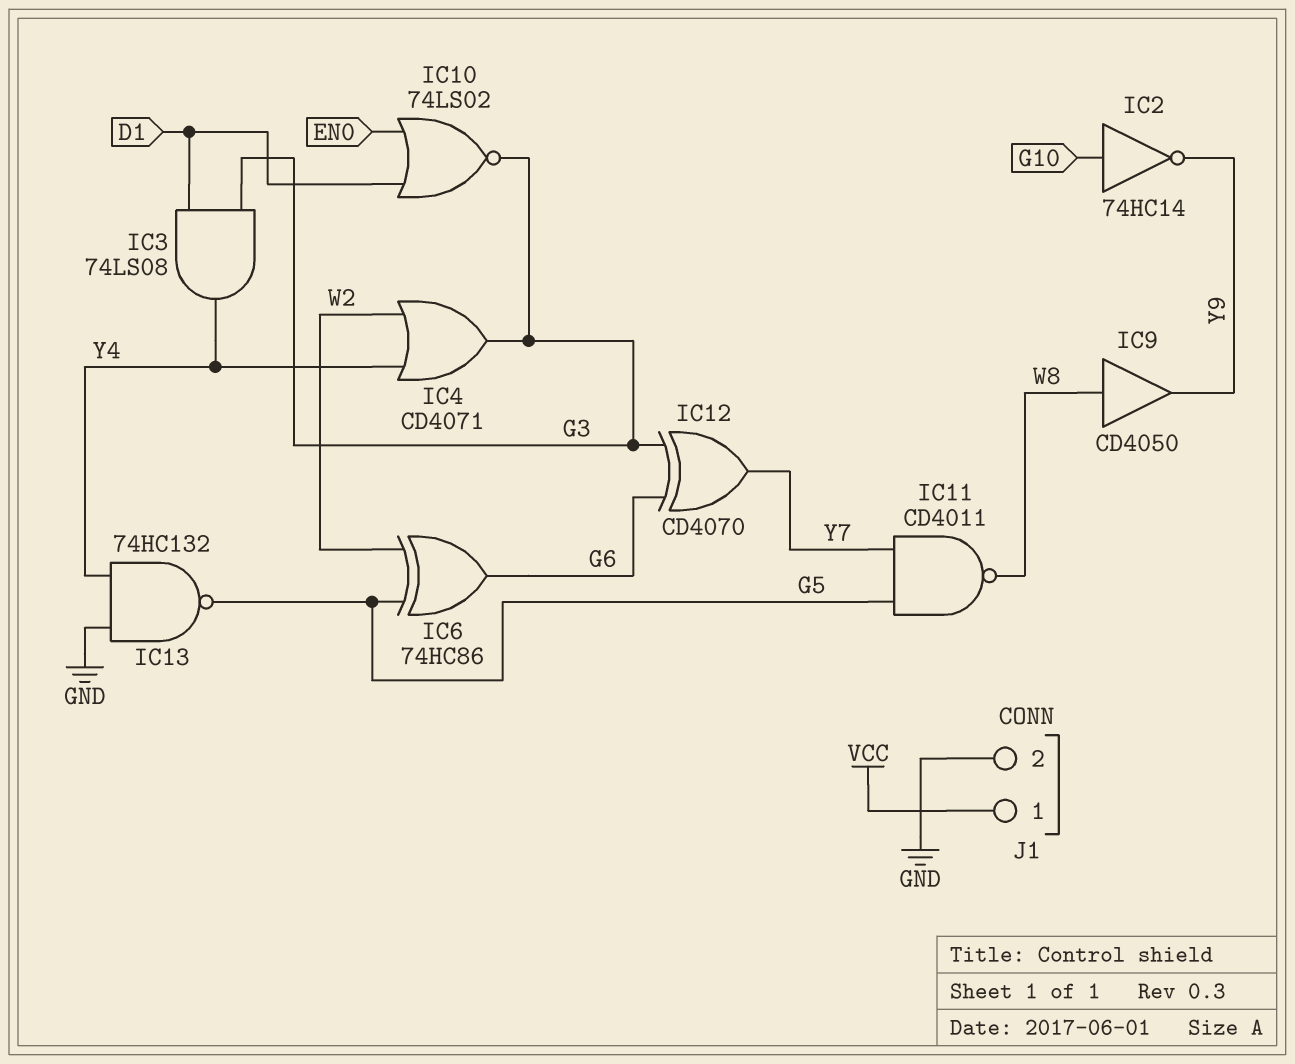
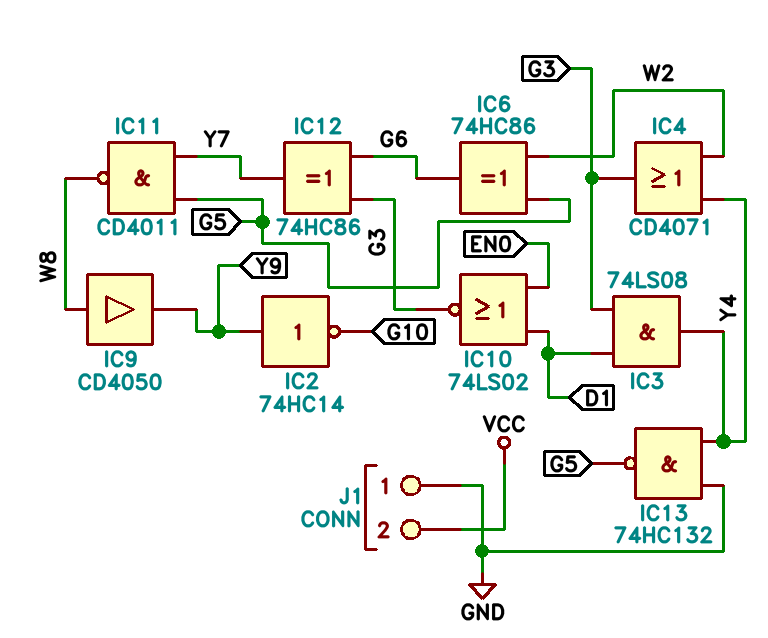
IC2: NOT 74HC14 (in G10, out Y9) -> NOT 74HC14 (in Y9, out G10)
IC12: XOR CD4070 (in G3, in G6, out Y7) -> XOR 74HC86 (in G3, in G6, out Y7)
J1 pin 1: VCC -> GND
J1 pin 2: GND -> VCC

